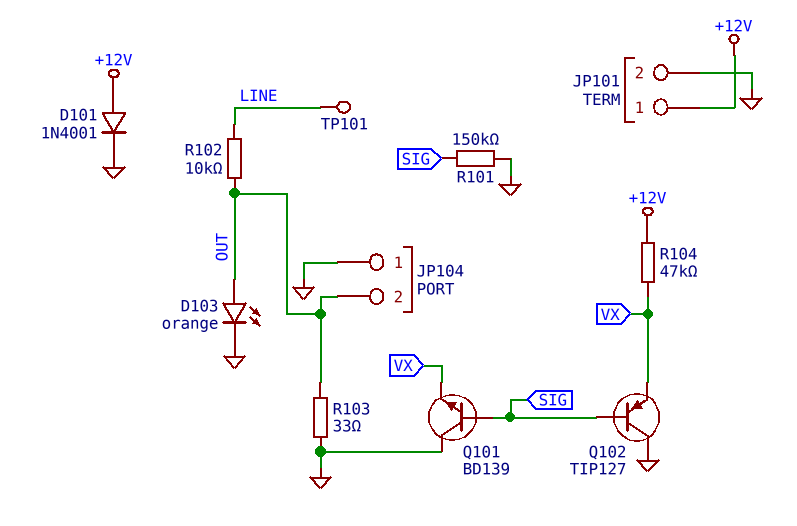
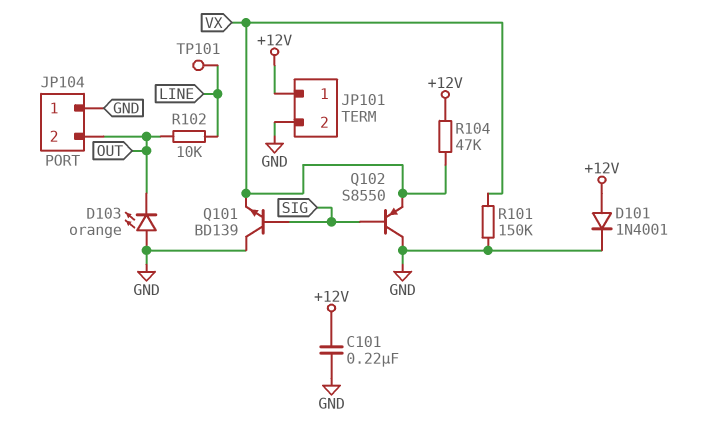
C101: none -> 220nF (+12V, GND)
D103: LED orange (A OUT, K GND) -> LED orange (A GND, K OUT)
Q102: PNP TIP127 (B SIG, C GND, E VX) -> PNP S8550 (B SIG, C GND, E VX)
R101: 150k (GND, SIG) -> 150k (GND, VX)
R103: 33 (GND, OUT) -> none

